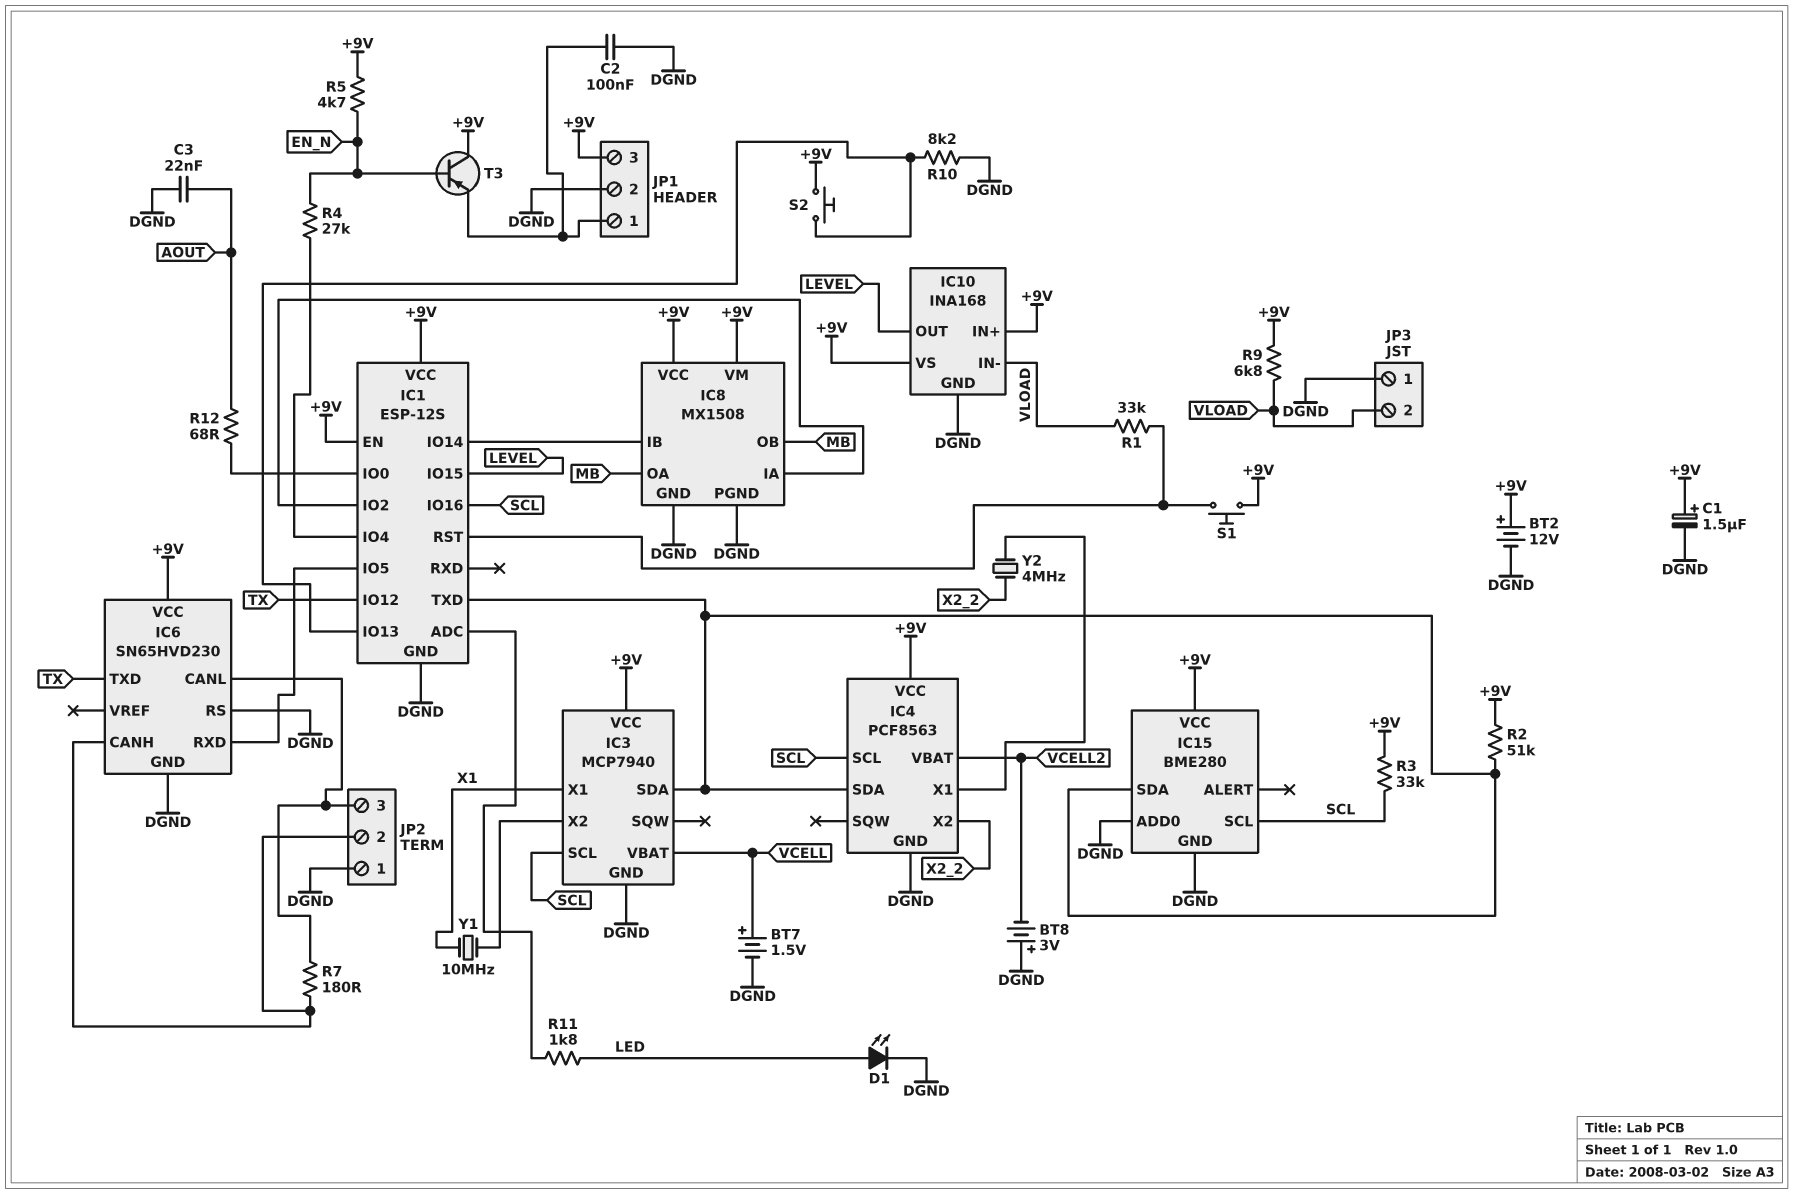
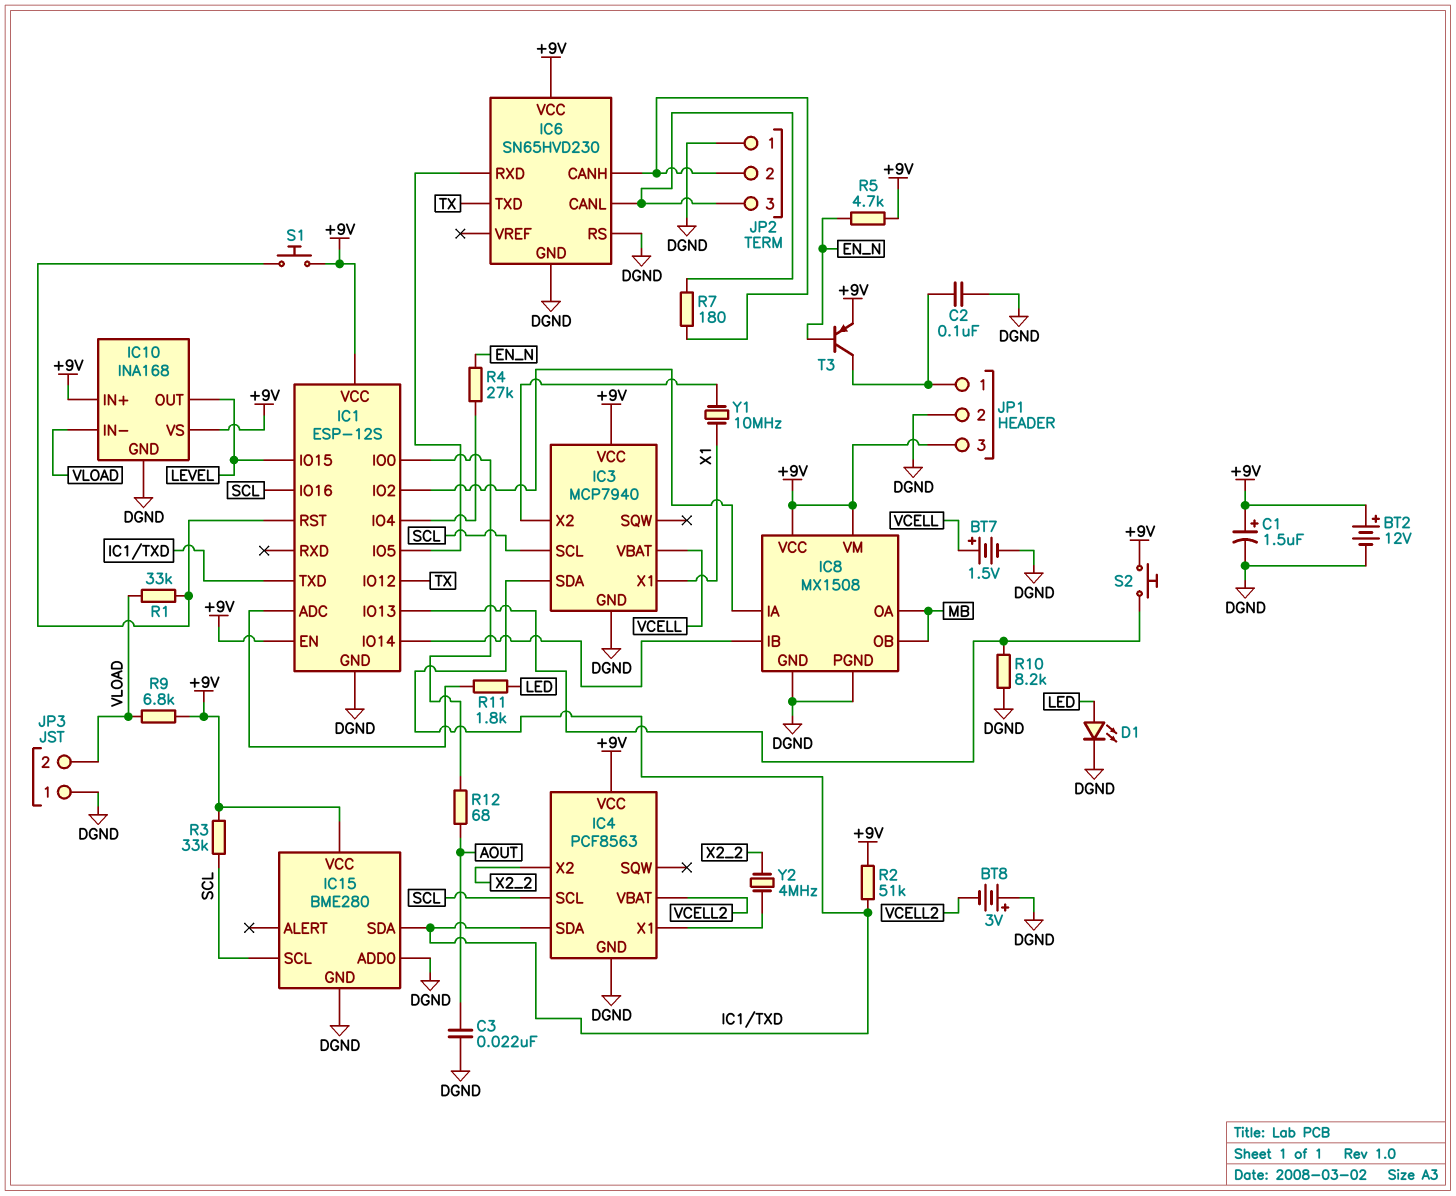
T3: PNP (B EN_N, C +9V, E JP1/1) -> PNP (B EN_N, C JP1/1, E +9V)

